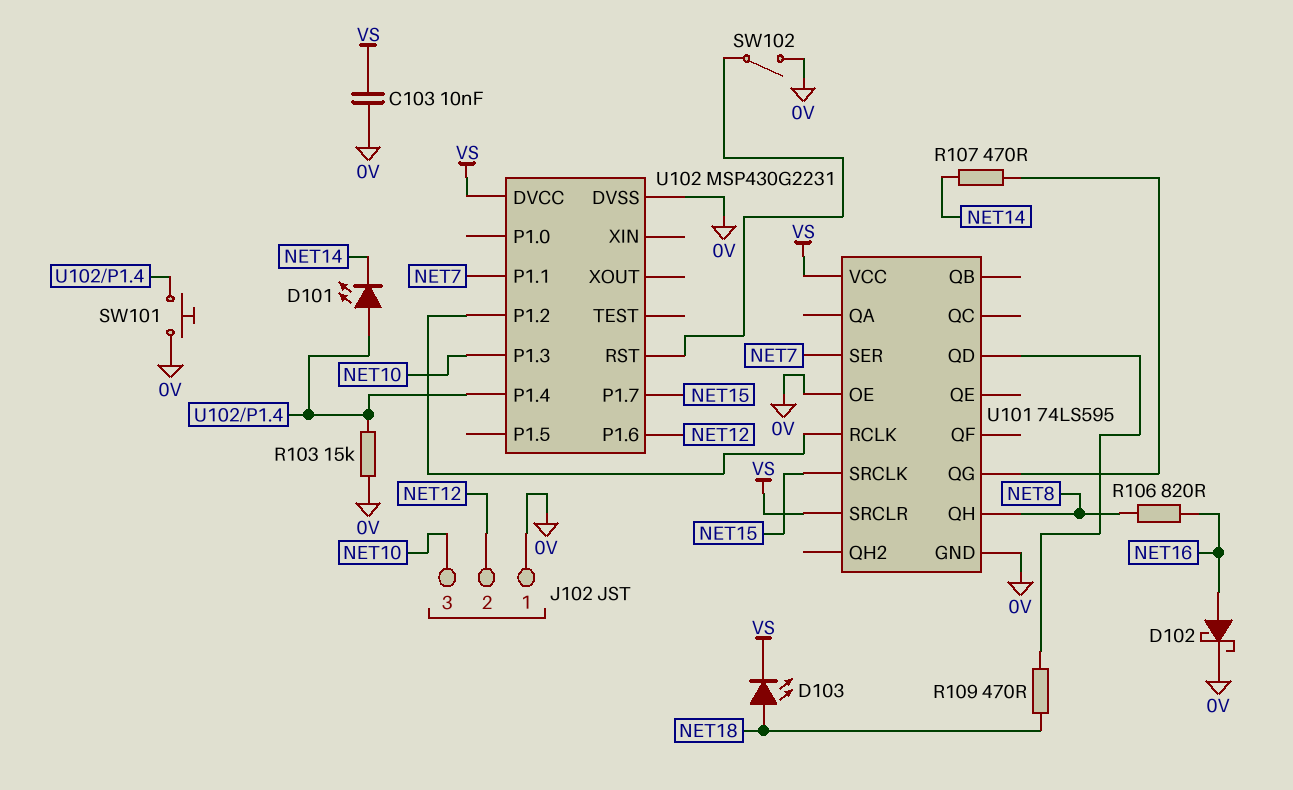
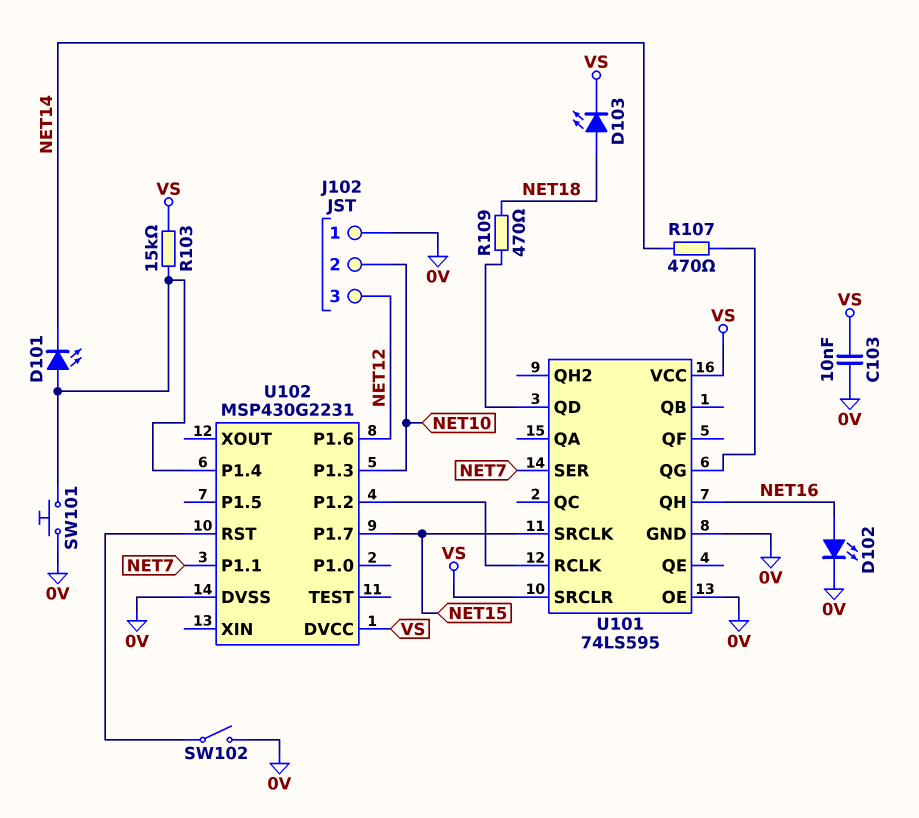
D102: schottky (A NET16, K 0V) -> LED (A NET16, K 0V)
J102 pin 2: NET12 -> NET10
J102 pin 3: NET10 -> NET12
R103: 15k (0V, U102/P1.4) -> 15k (U102/P1.4, VS)
R106: 820 (NET8, NET16) -> none
U101 pin QH: NET8 -> NET16

